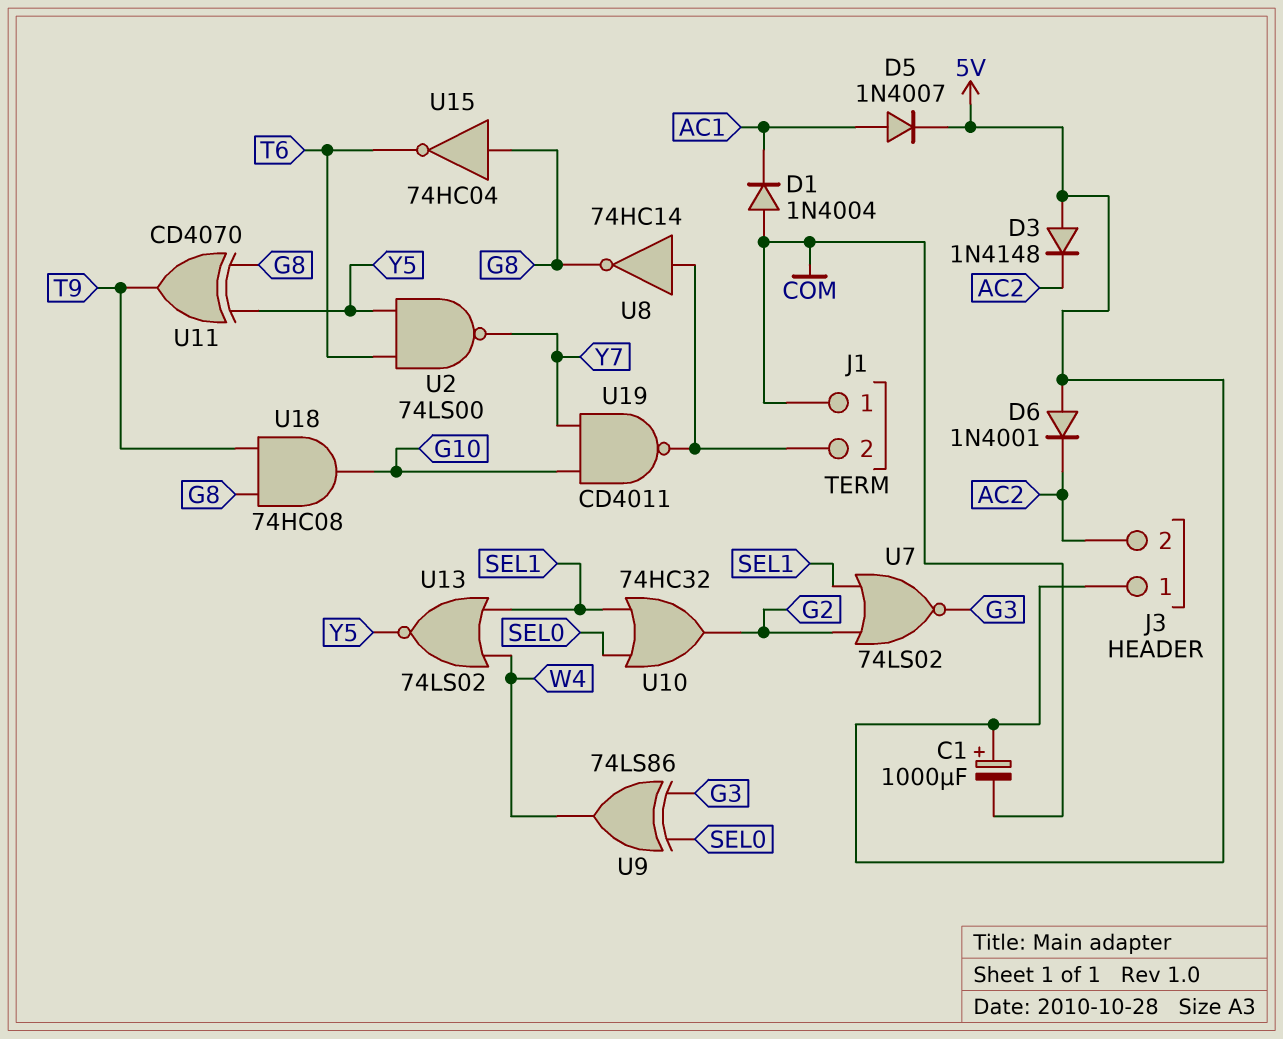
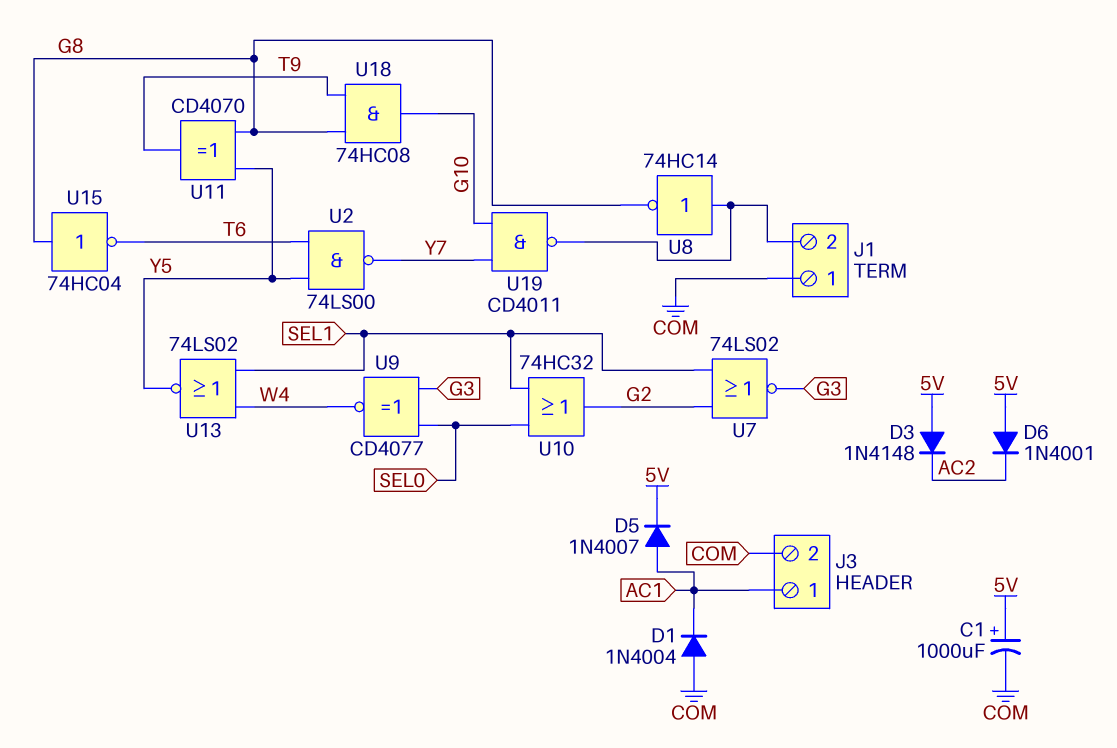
J3 pin 1: 5V -> AC1
J3 pin 2: AC2 -> COM
U9: XOR 74LS86 (in G3, in SEL0, out W4) -> XNOR CD4077 (in G3, in SEL0, out W4)

